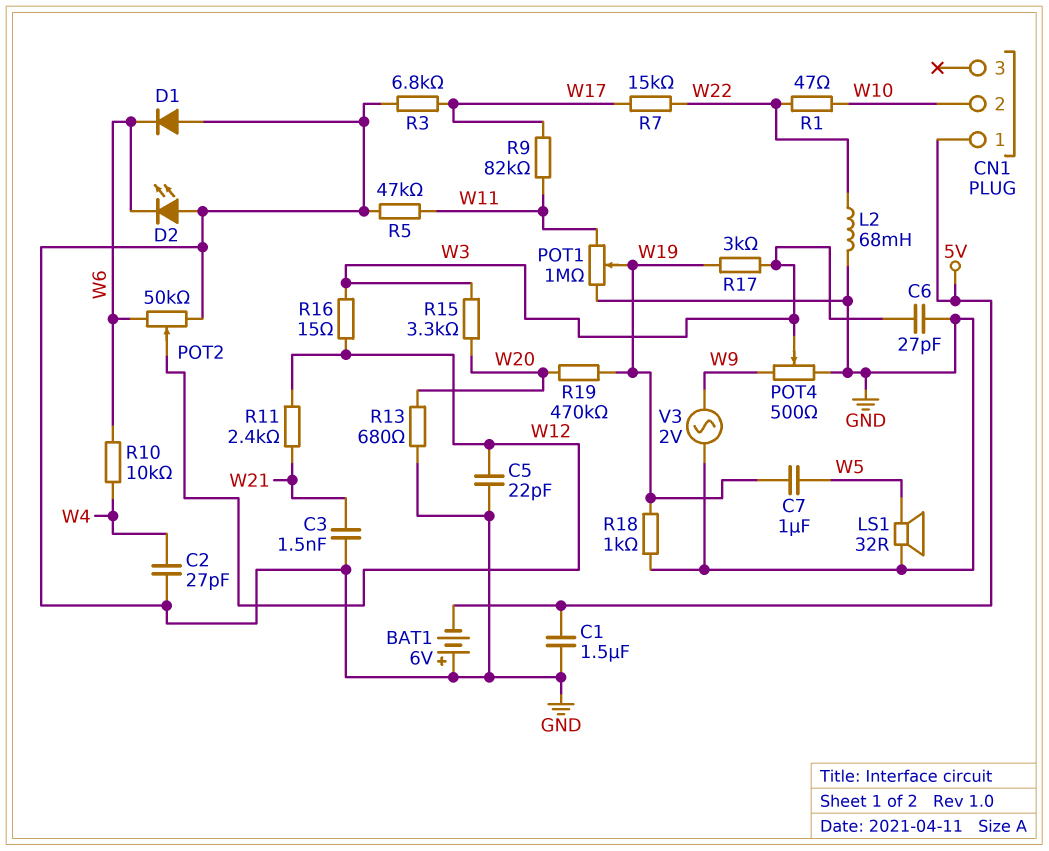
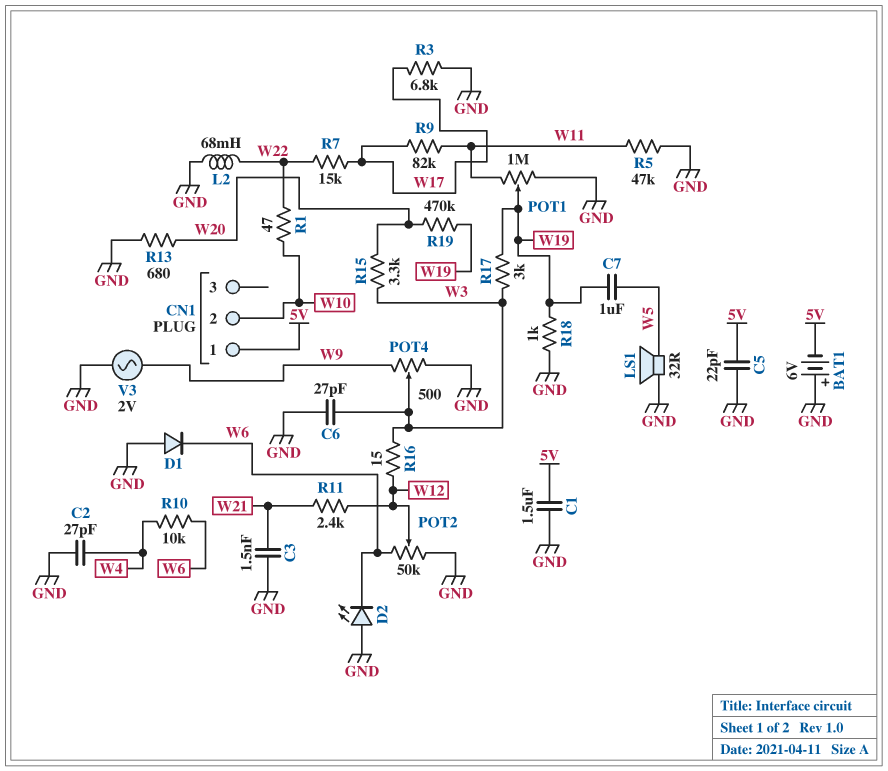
C5: 22pF (GND, W12) -> 22pF (5V, GND)

